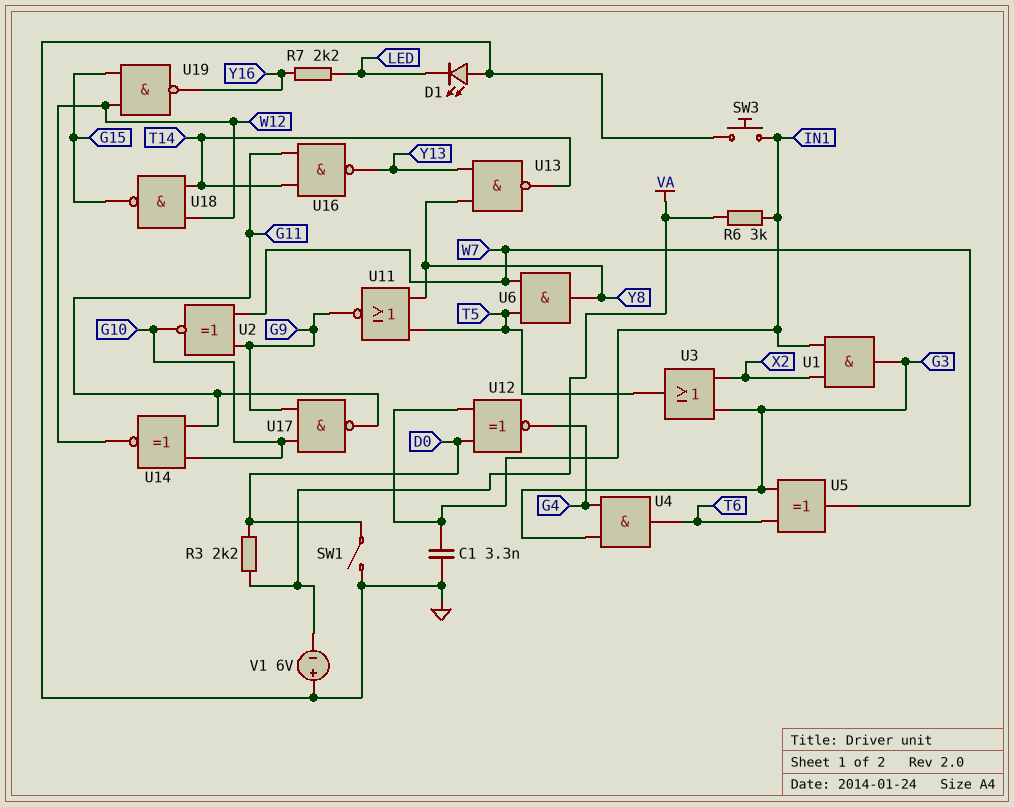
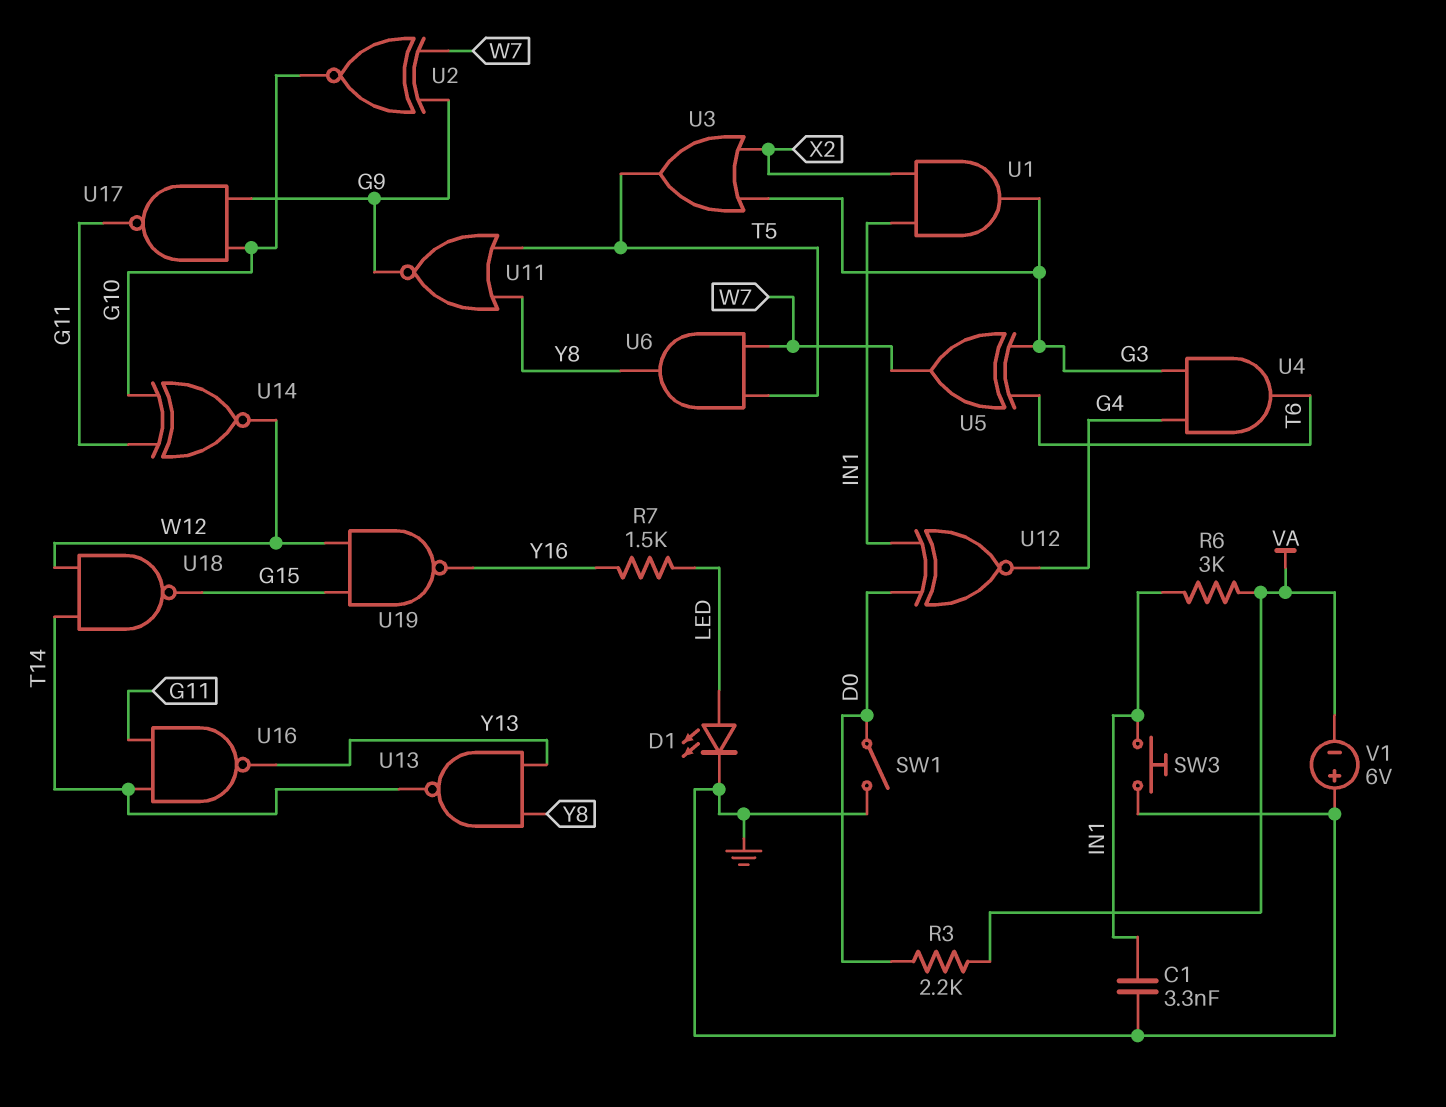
D1: LED (A GND, K LED) -> LED (A LED, K GND)
R7: 2.2k (LED, Y16) -> 1.5k (LED, Y16)

